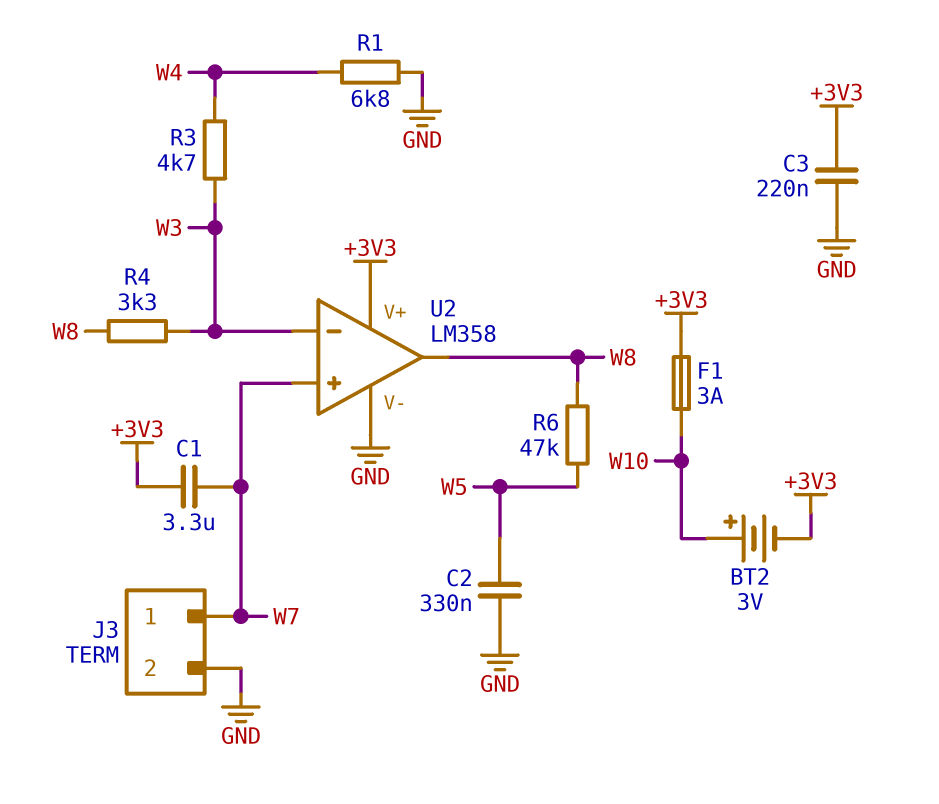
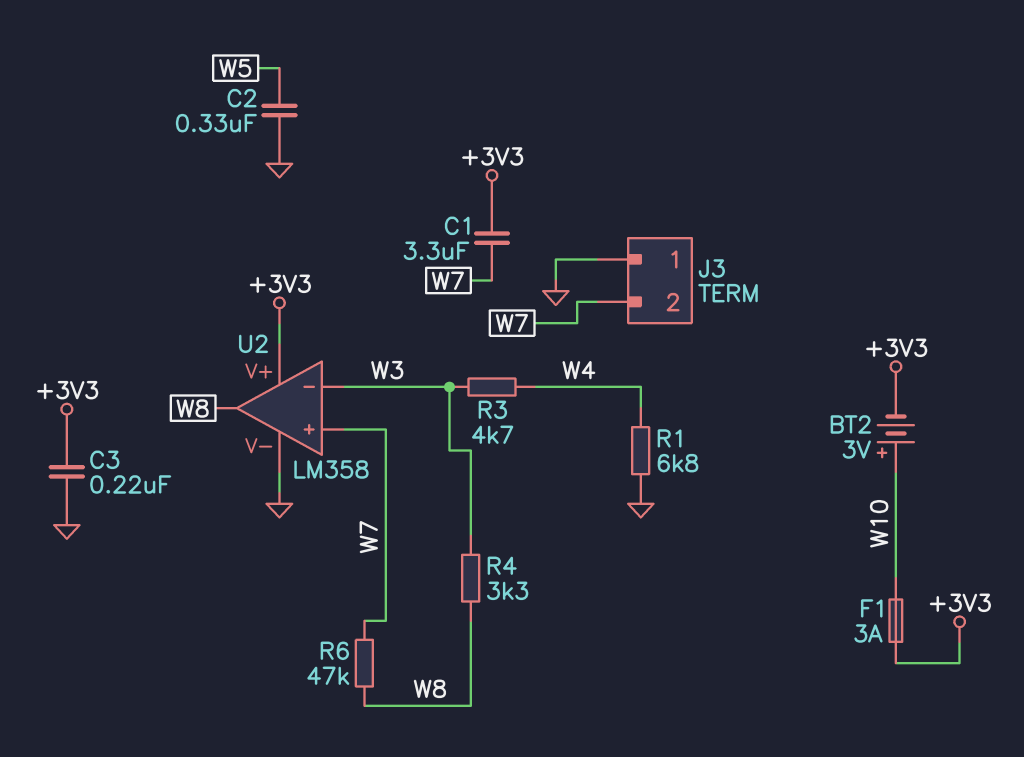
J3 pin 1: W7 -> GND
J3 pin 2: GND -> W7
R6: 47k (W5, W8) -> 47k (W7, W8)

